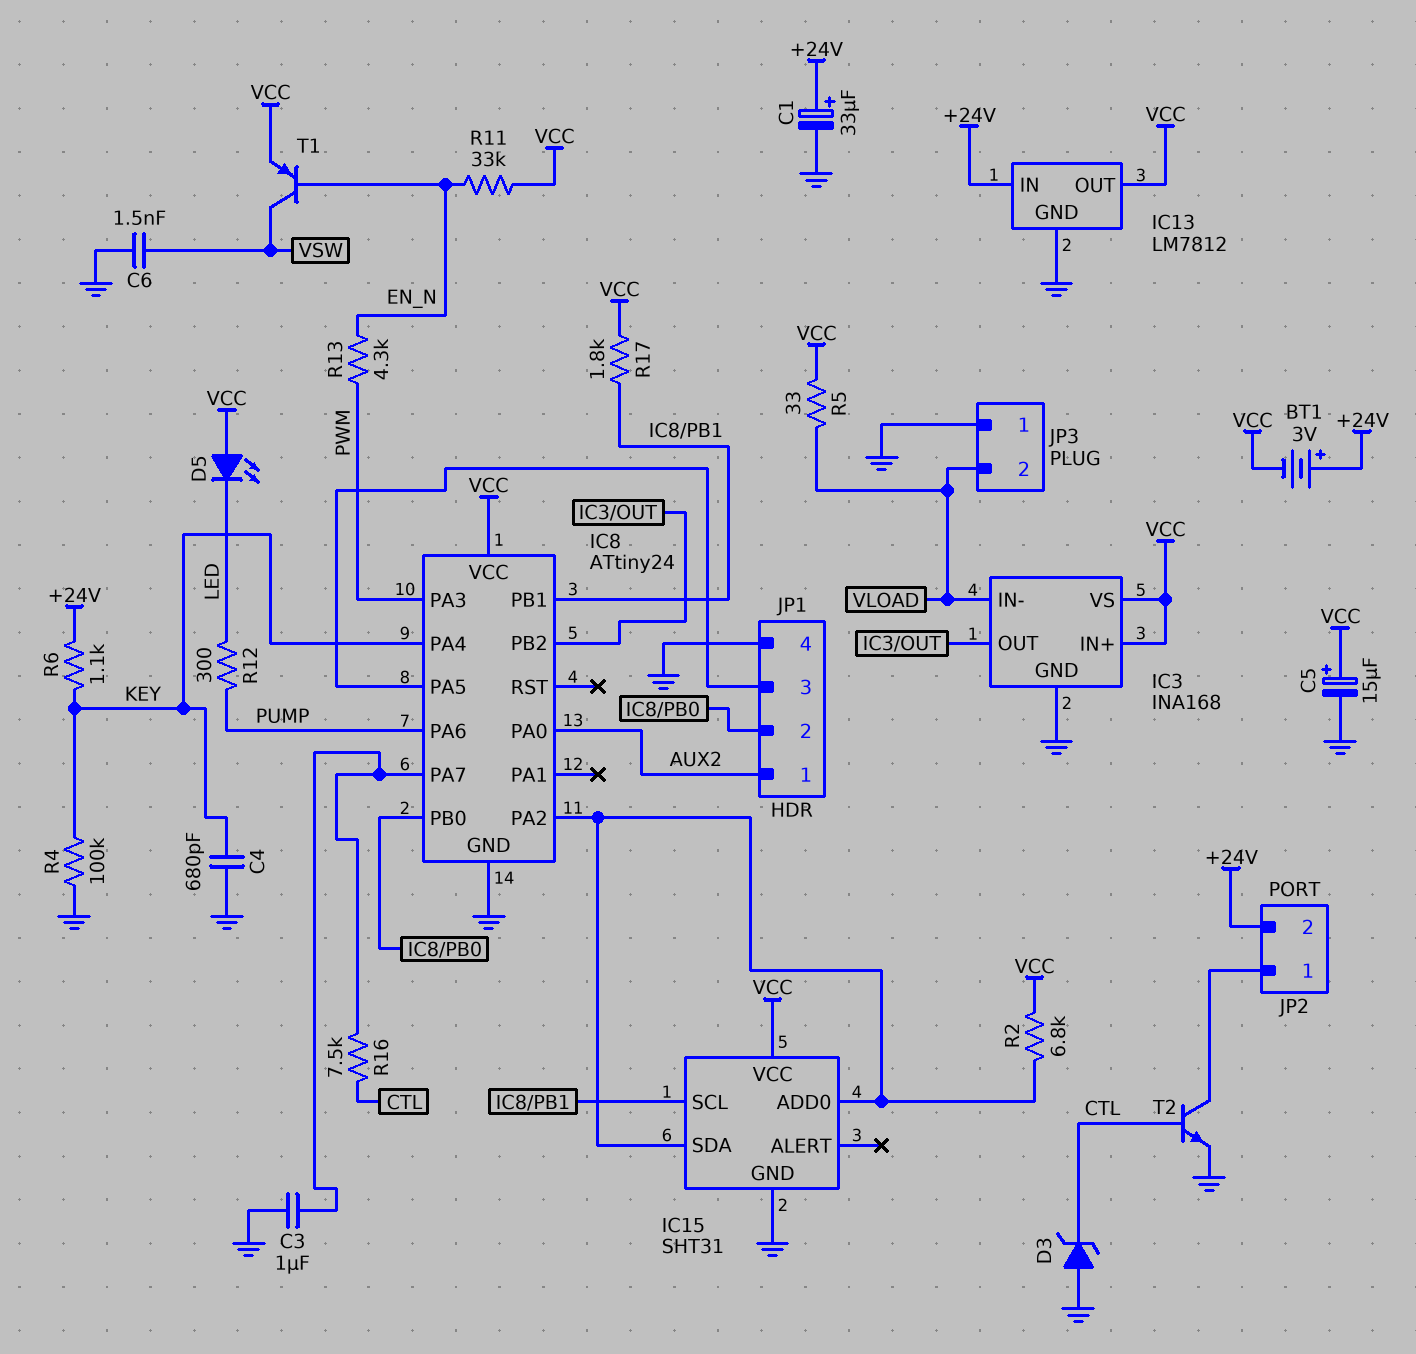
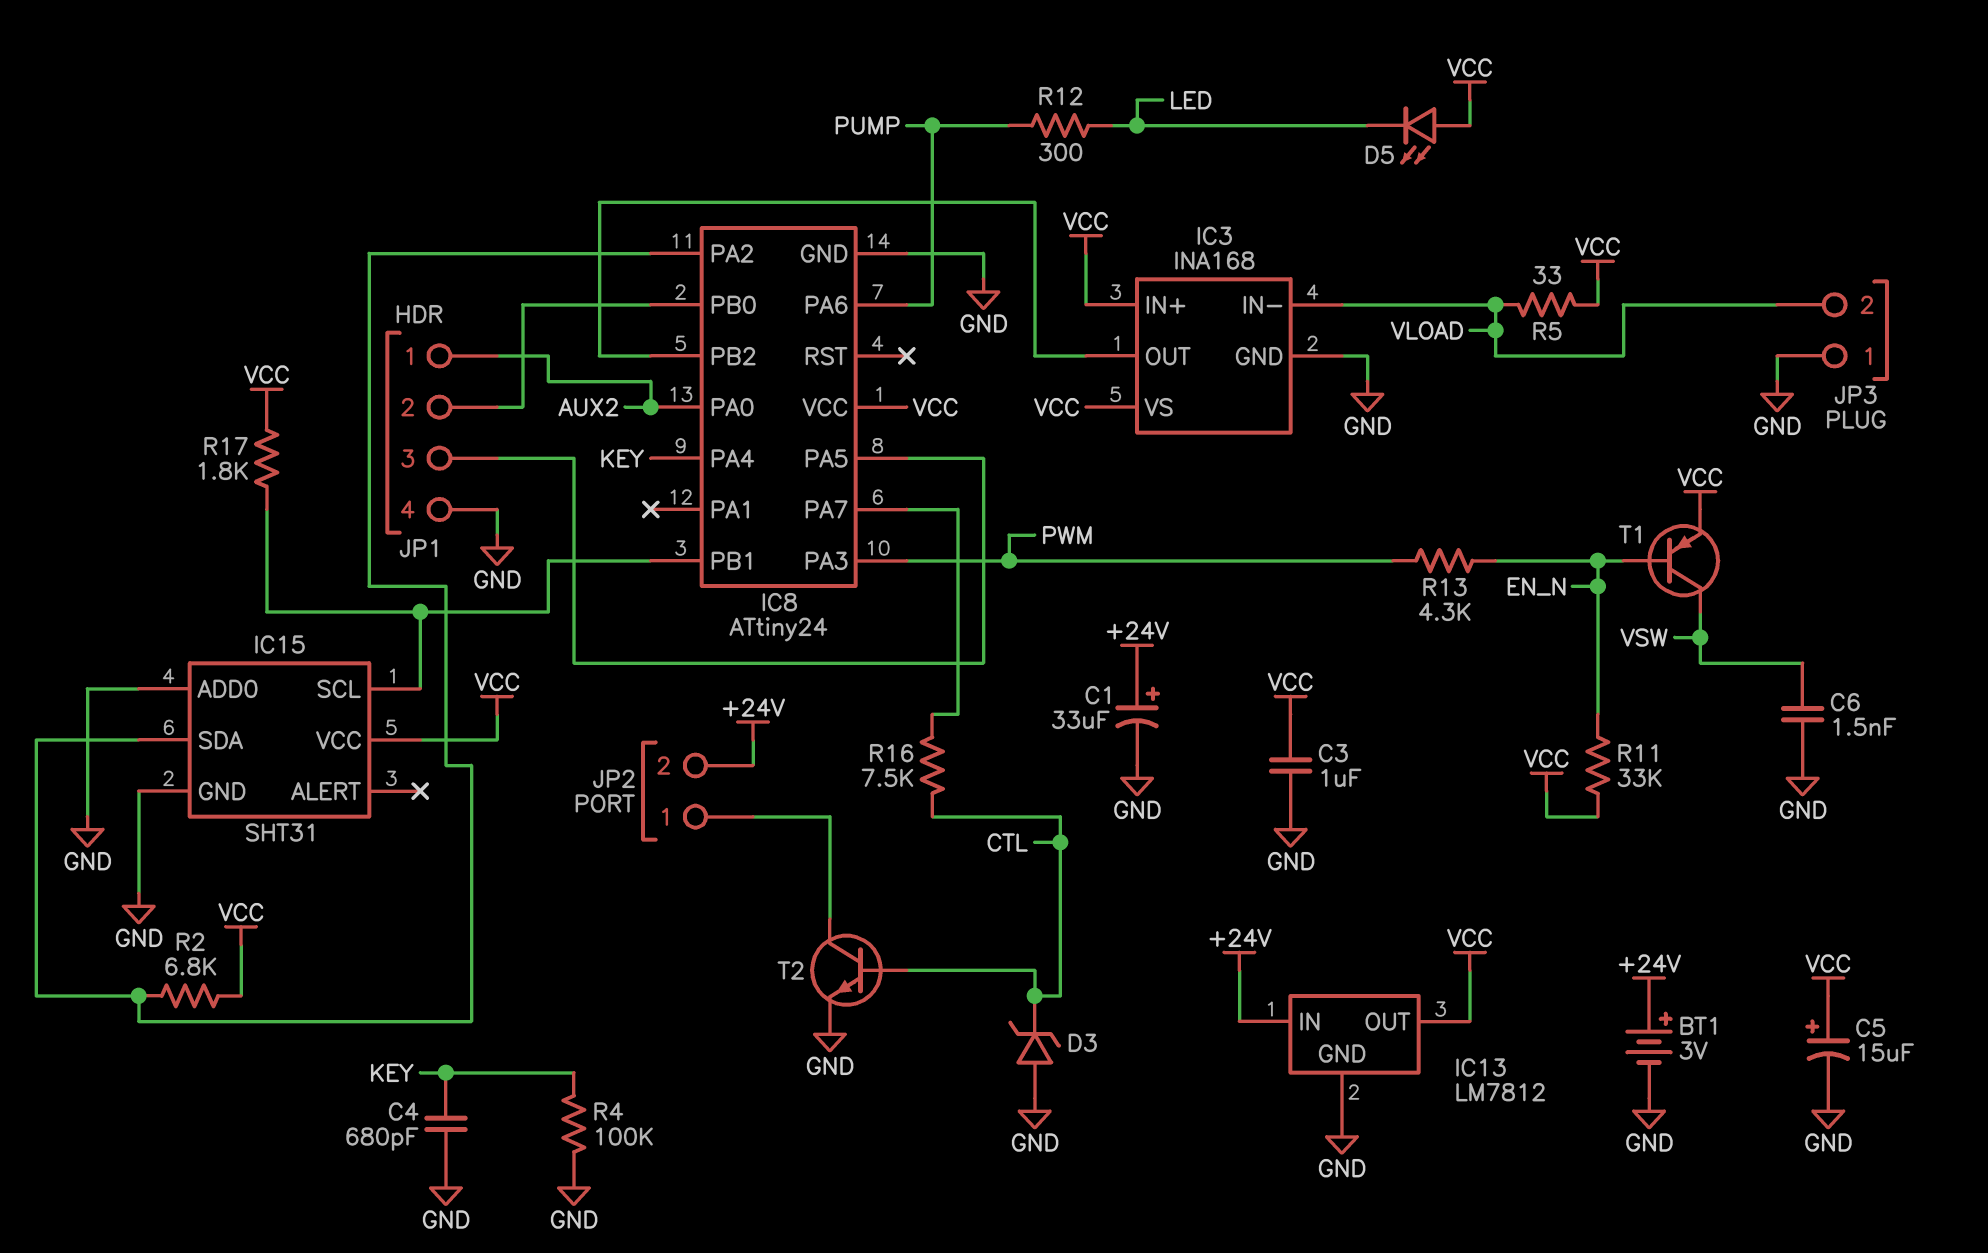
BT1: 3V (plus +24V, minus VCC) -> 3V (plus +24V, minus GND)
C3: 1uF (GND, IC8/PA7) -> 1uF (GND, VCC)
IC15 pin ADD0: IC8/PA2 -> GND
R6: 1.1k (+24V, KEY) -> none

